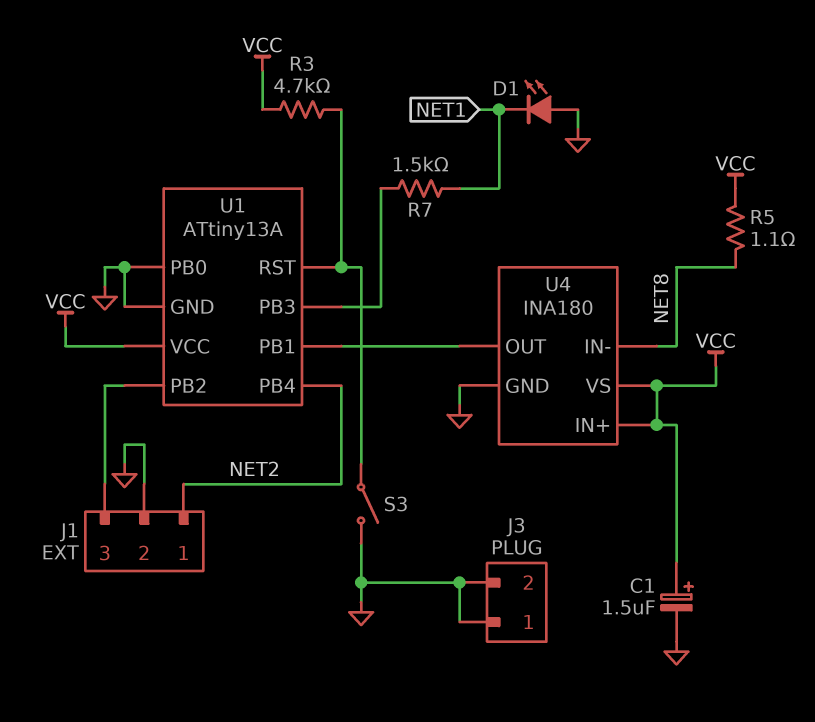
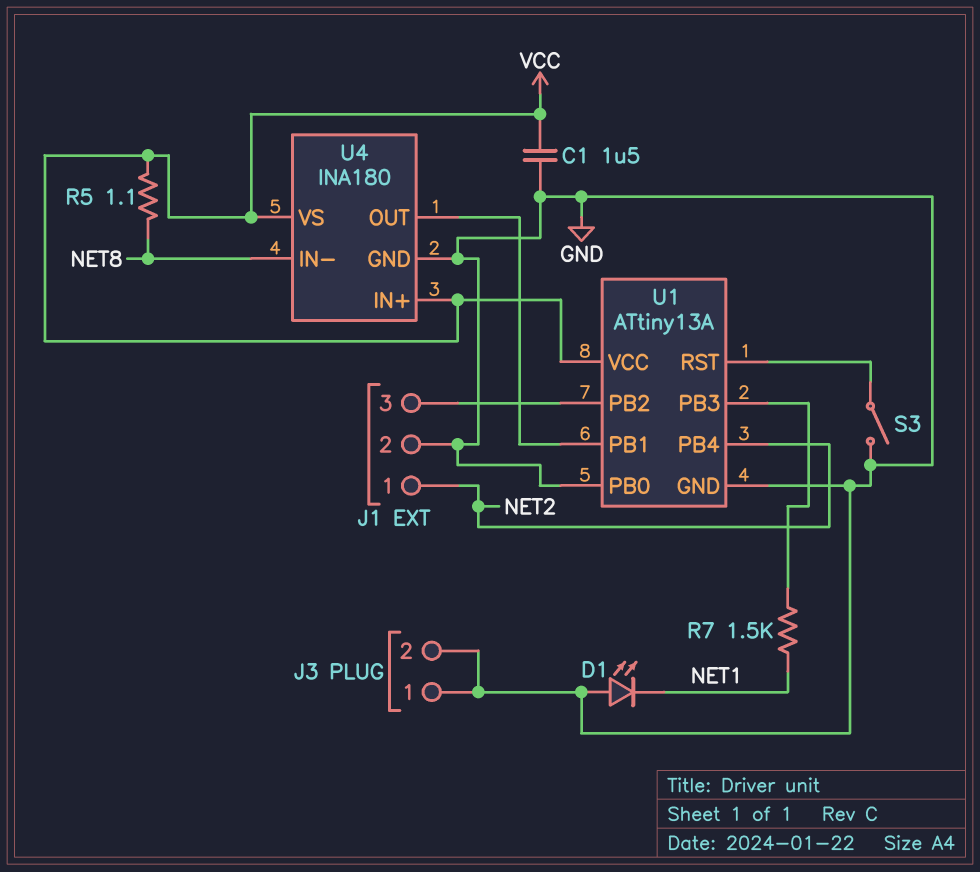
C1: 1.5uF (plus VCC, minus GND) -> 1.5uF (GND, VCC)
R3: 4.7k (U1/RST, VCC) -> none

